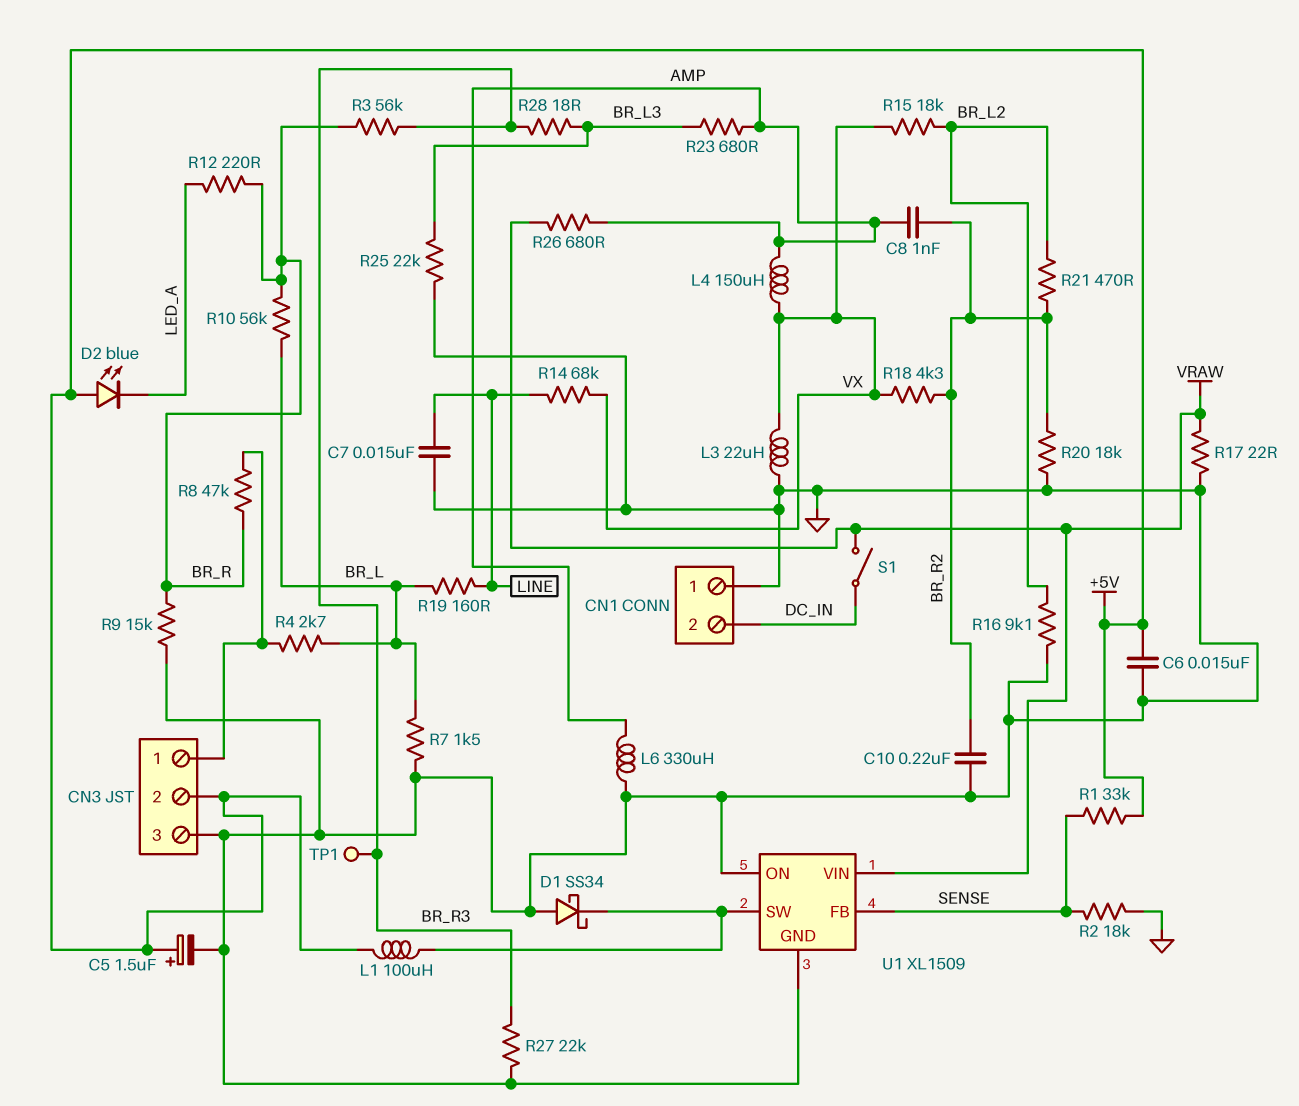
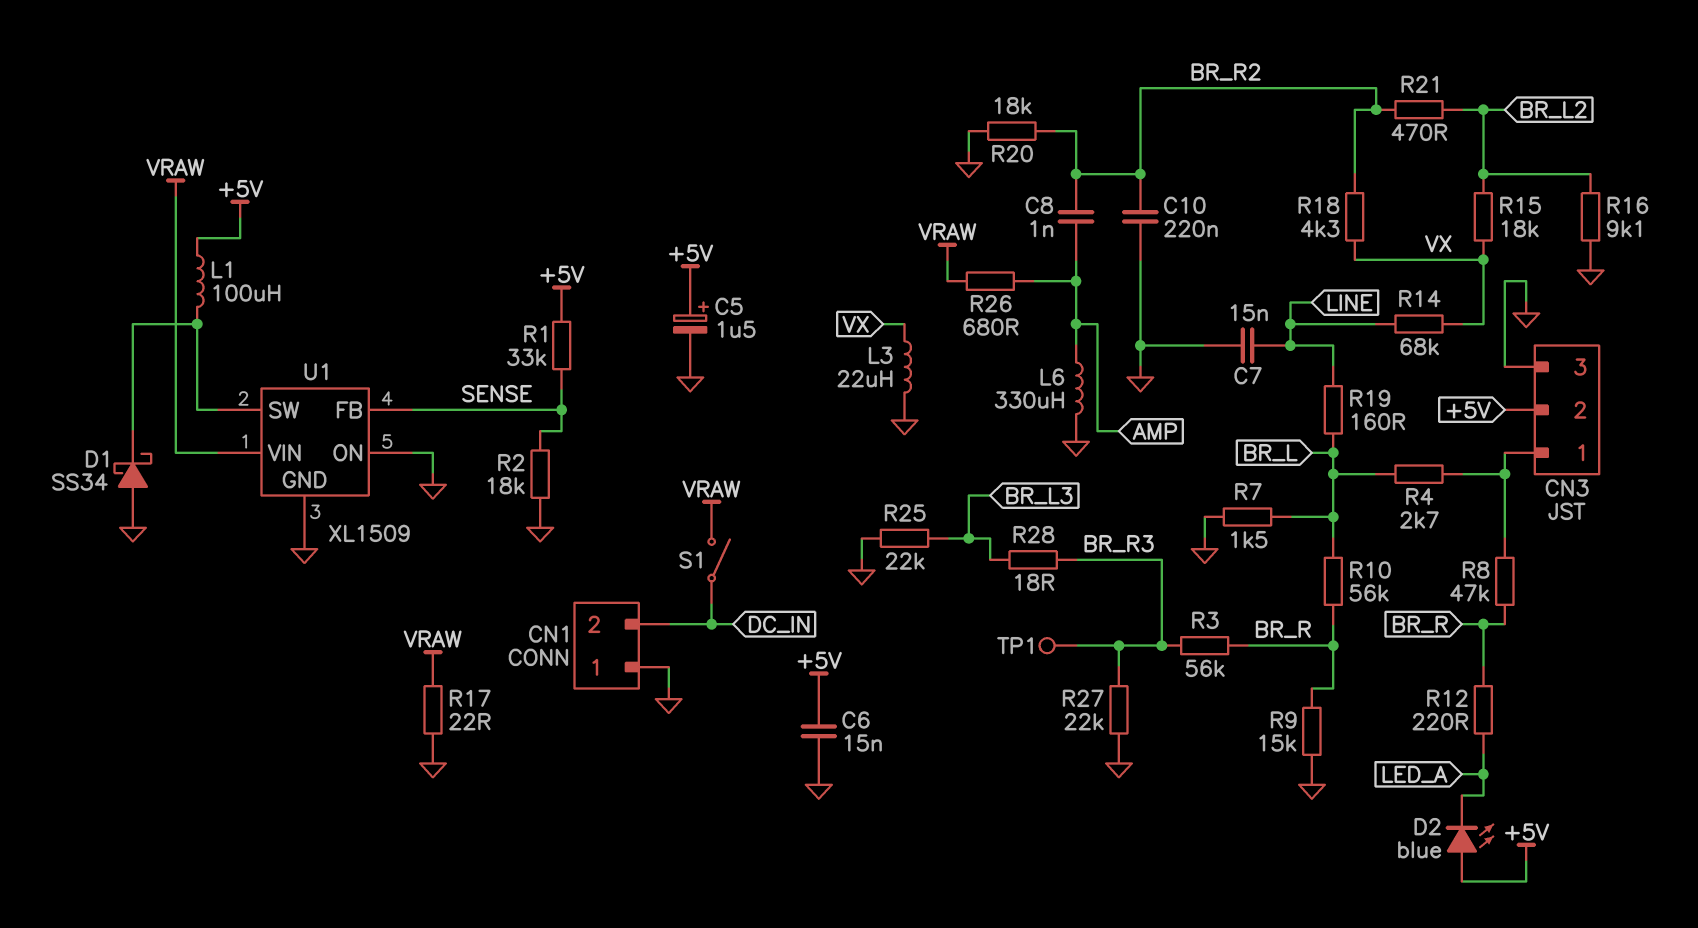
L4: 150uH (AMP, VX) -> none
R23: 680 (AMP, BR_L3) -> none

